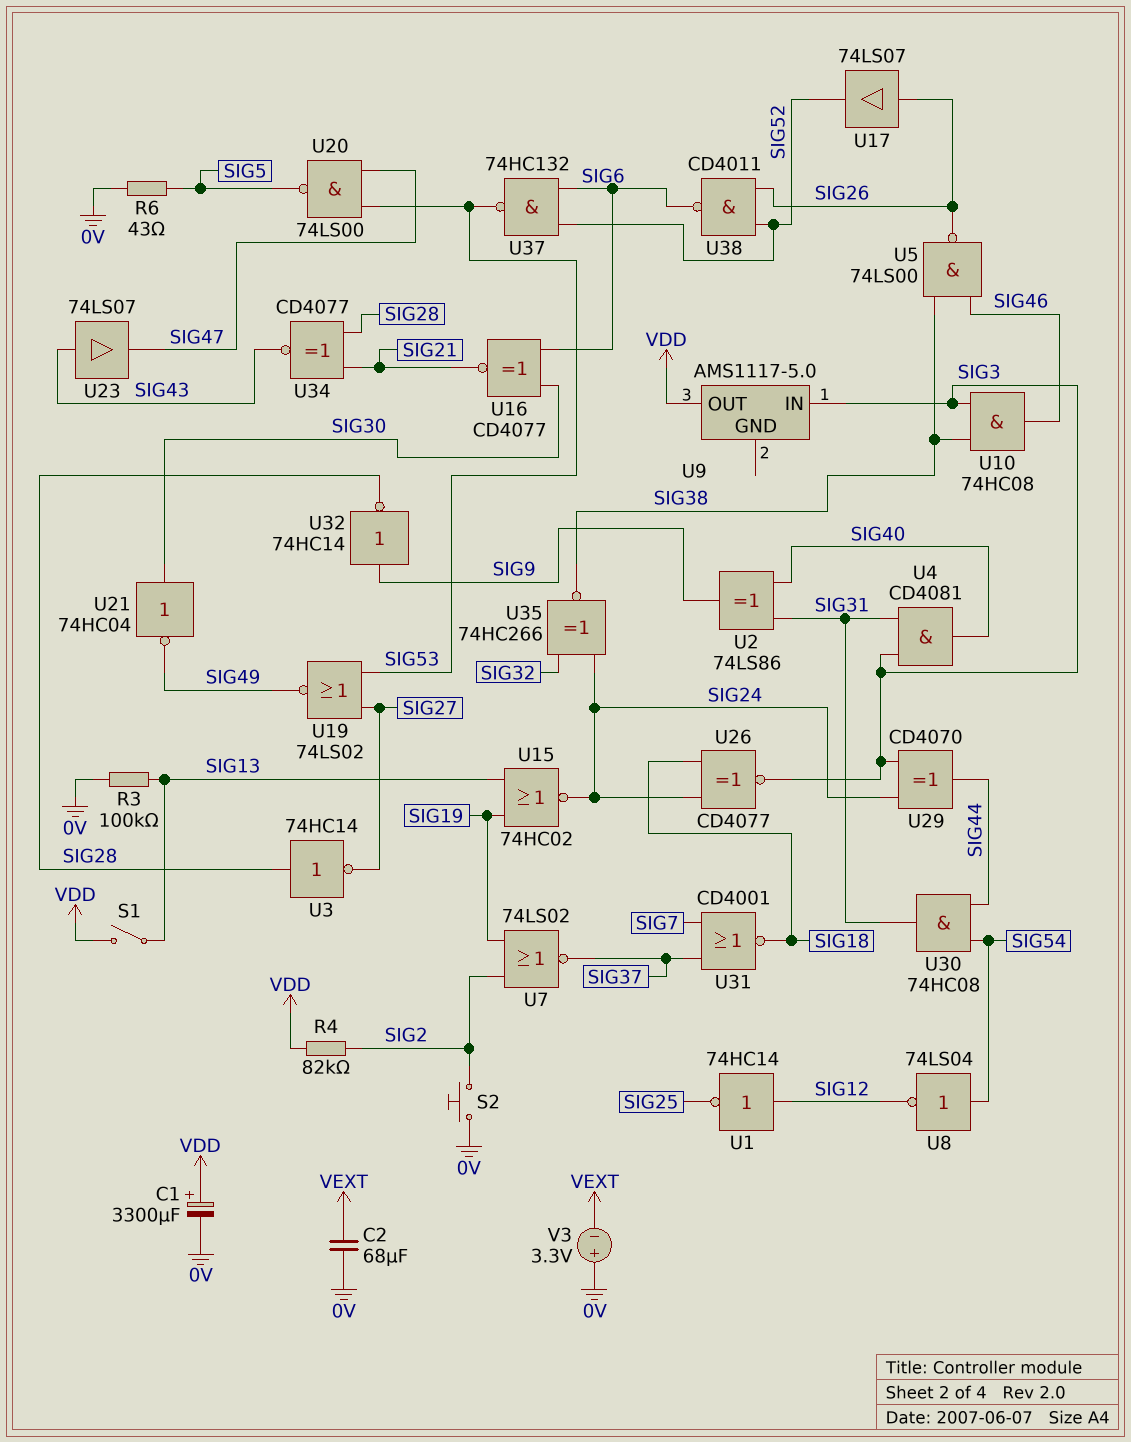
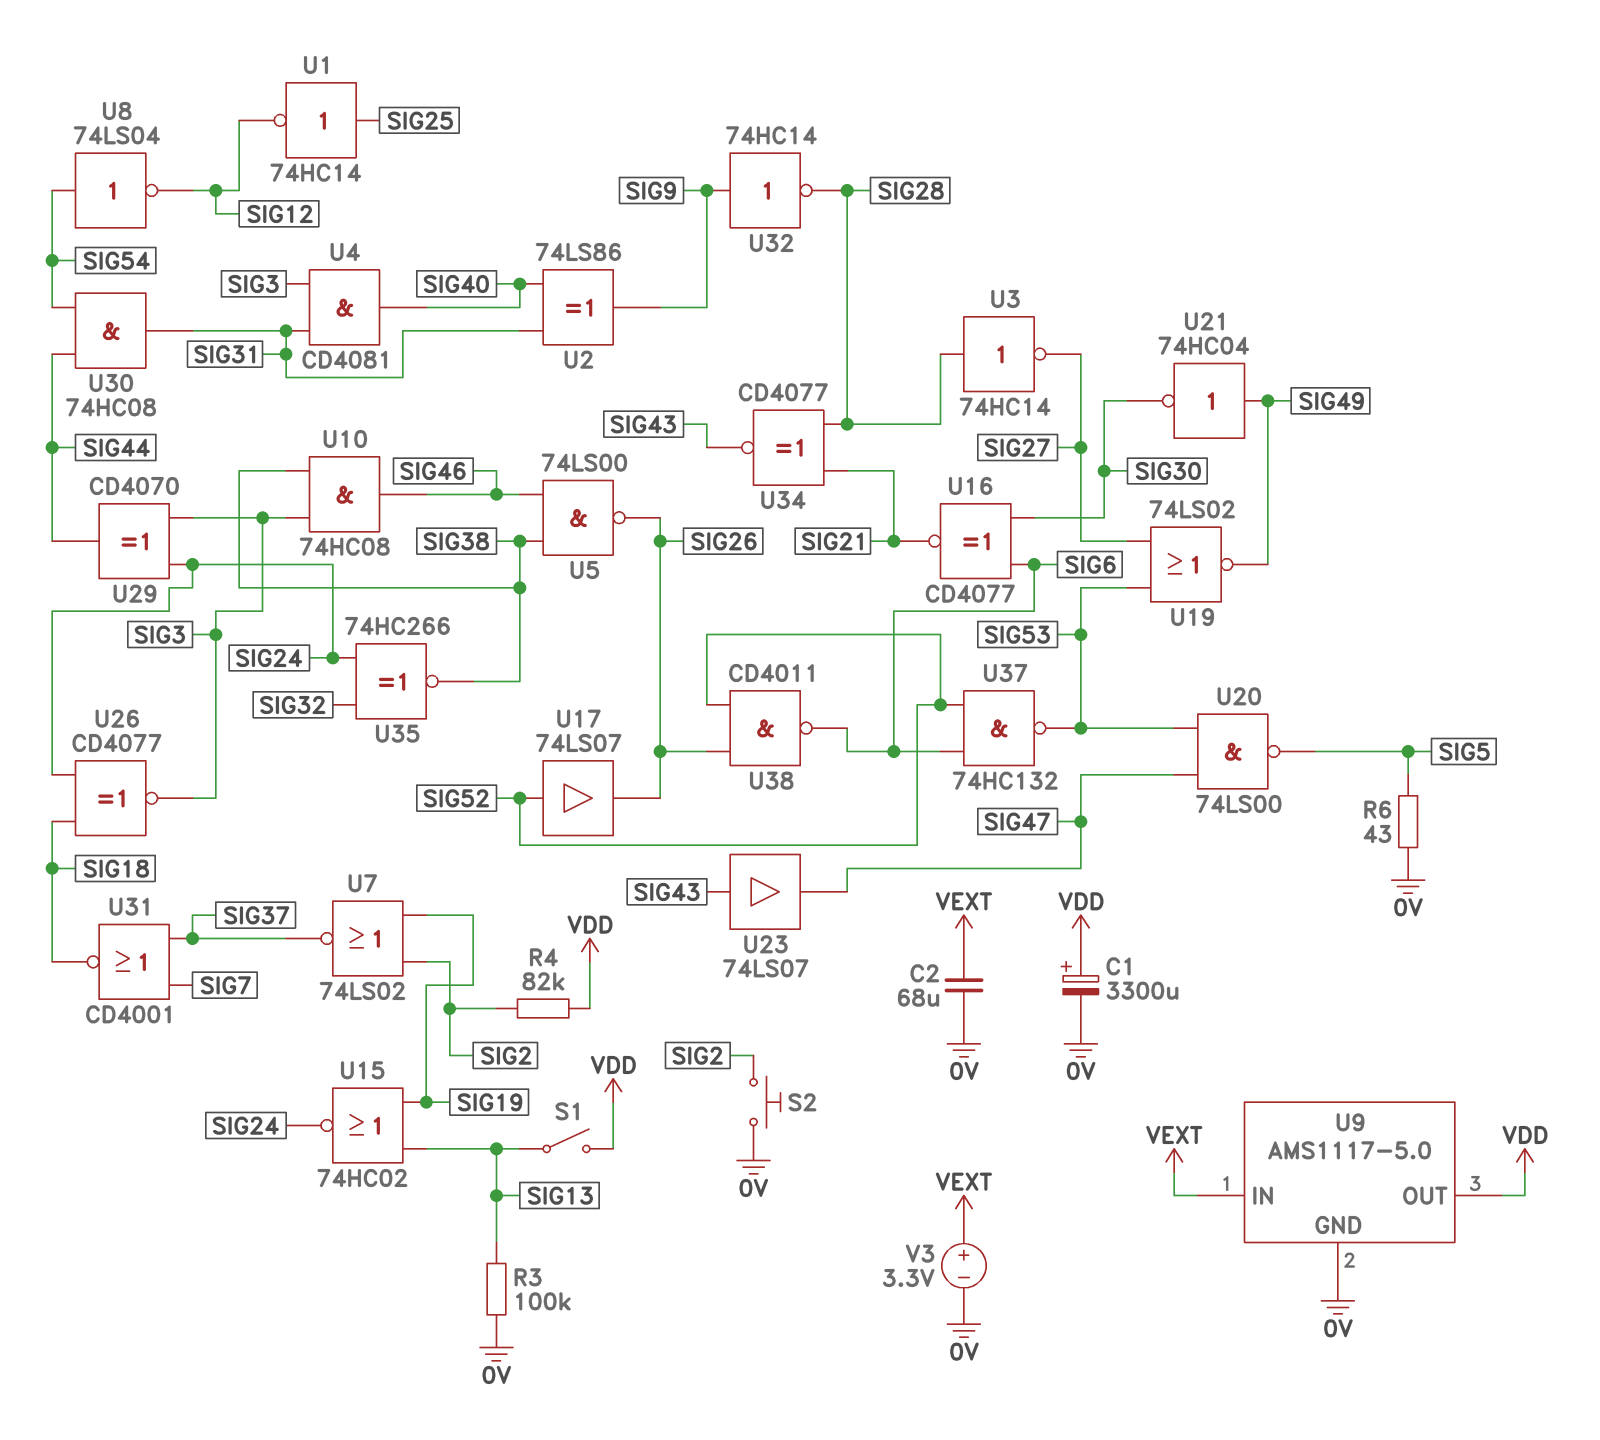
U1: NOT 74HC14 (in SIG12, out SIG25) -> NOT 74HC14 (in SIG25, out SIG12)
U9 pin GND: none -> 0V
U9 pin IN: SIG3 -> VEXT
U17: buffer 74LS07 (in SIG26, out SIG52) -> buffer 74LS07 (in SIG52, out SIG26)
U21: NOT 74HC04 (in SIG30, out SIG49) -> NOT 74HC04 (in SIG49, out SIG30)
V3: 3.3V (plus 0V, minus VEXT) -> 3.3V (plus VEXT, minus 0V)

